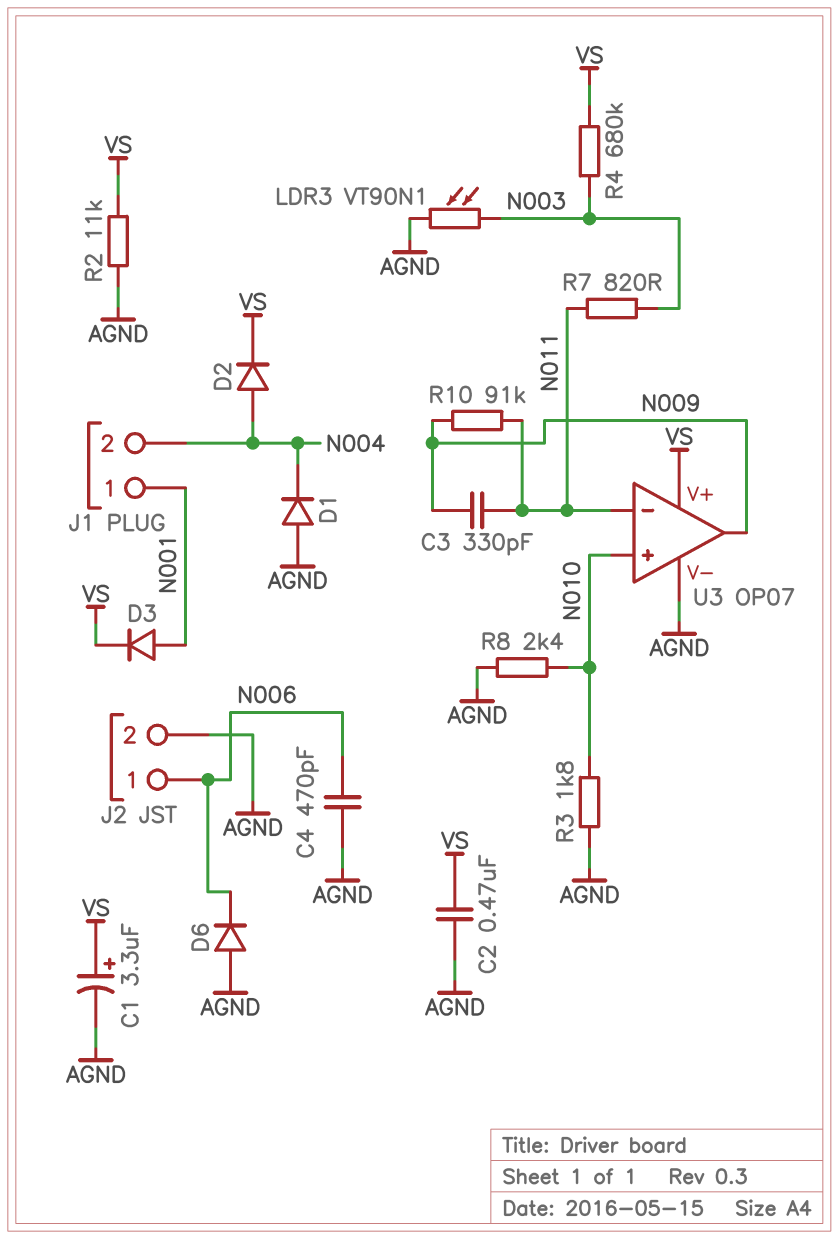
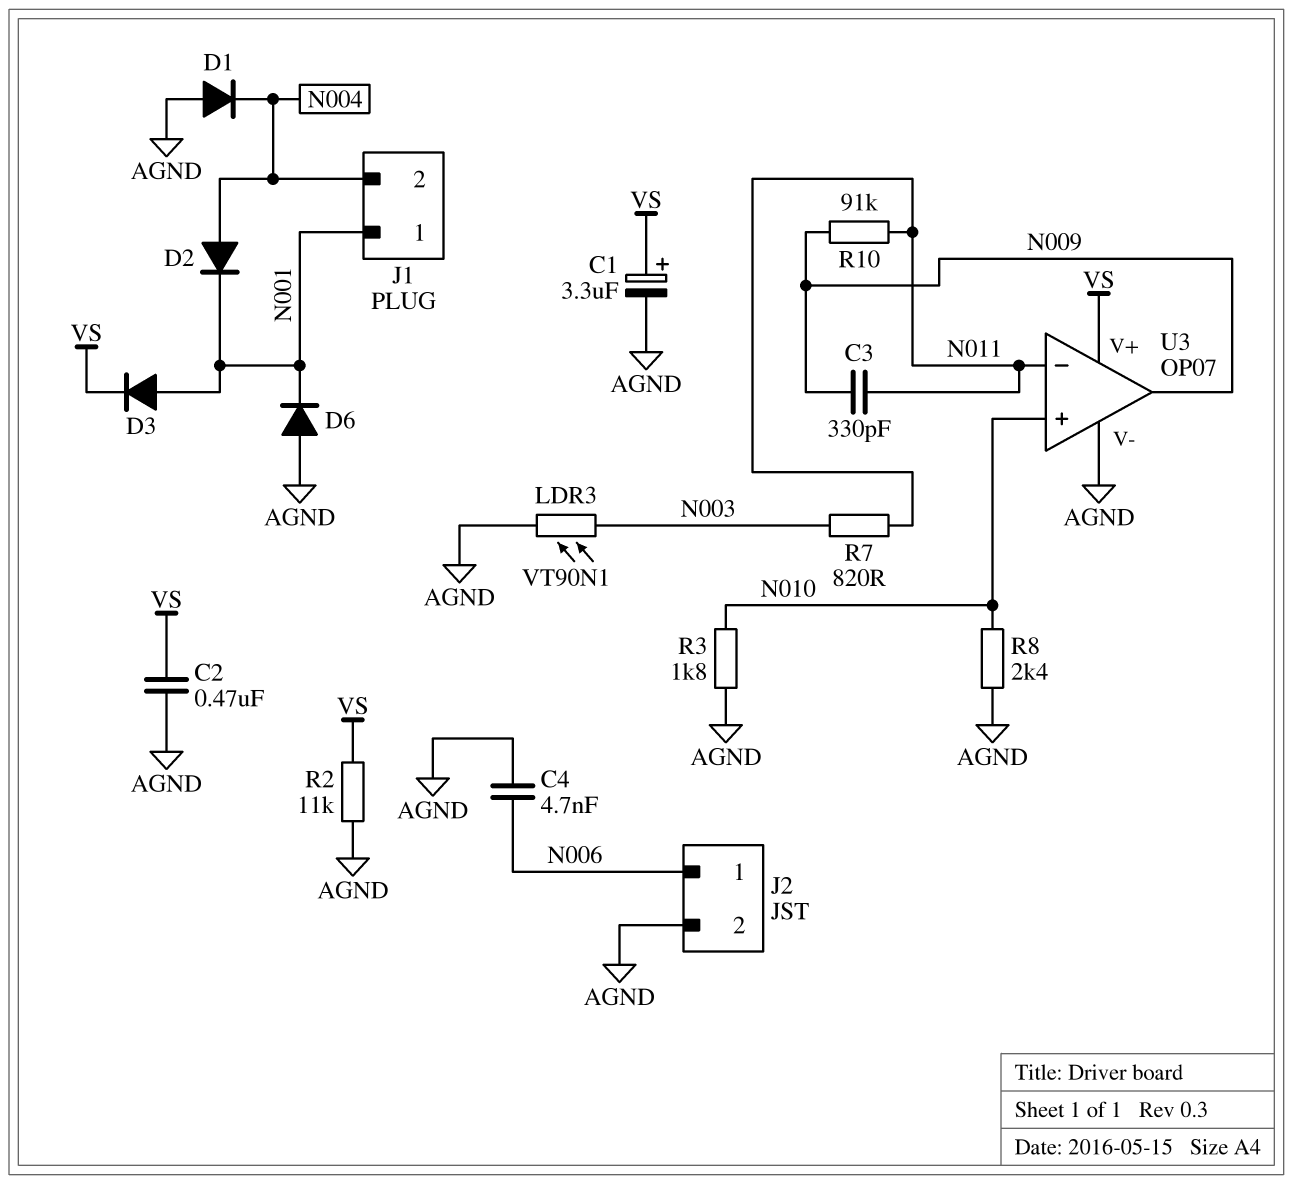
C4: 470pF (AGND, N006) -> 4.7nF (AGND, N006)
D2: diode (A N004, K VS) -> diode (A N004, K N001)
D6: diode (A AGND, K N006) -> diode (A AGND, K N001)
R4: 680k (N003, VS) -> none

